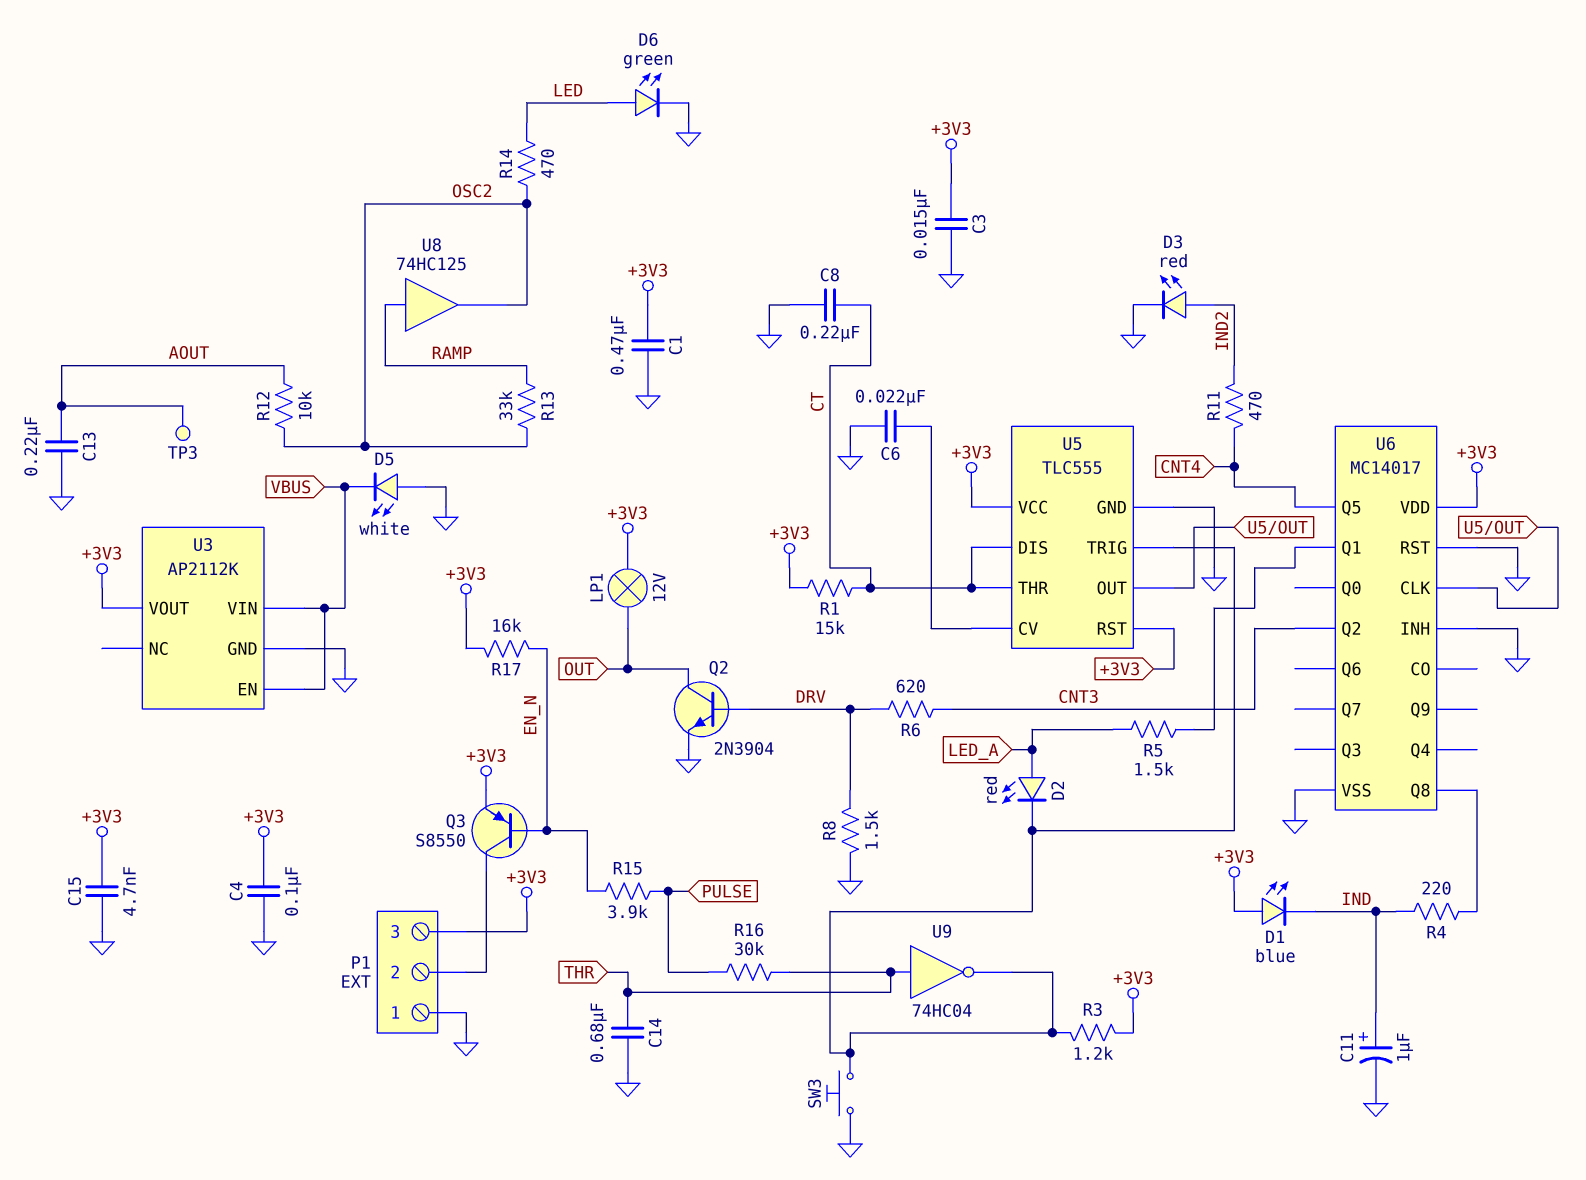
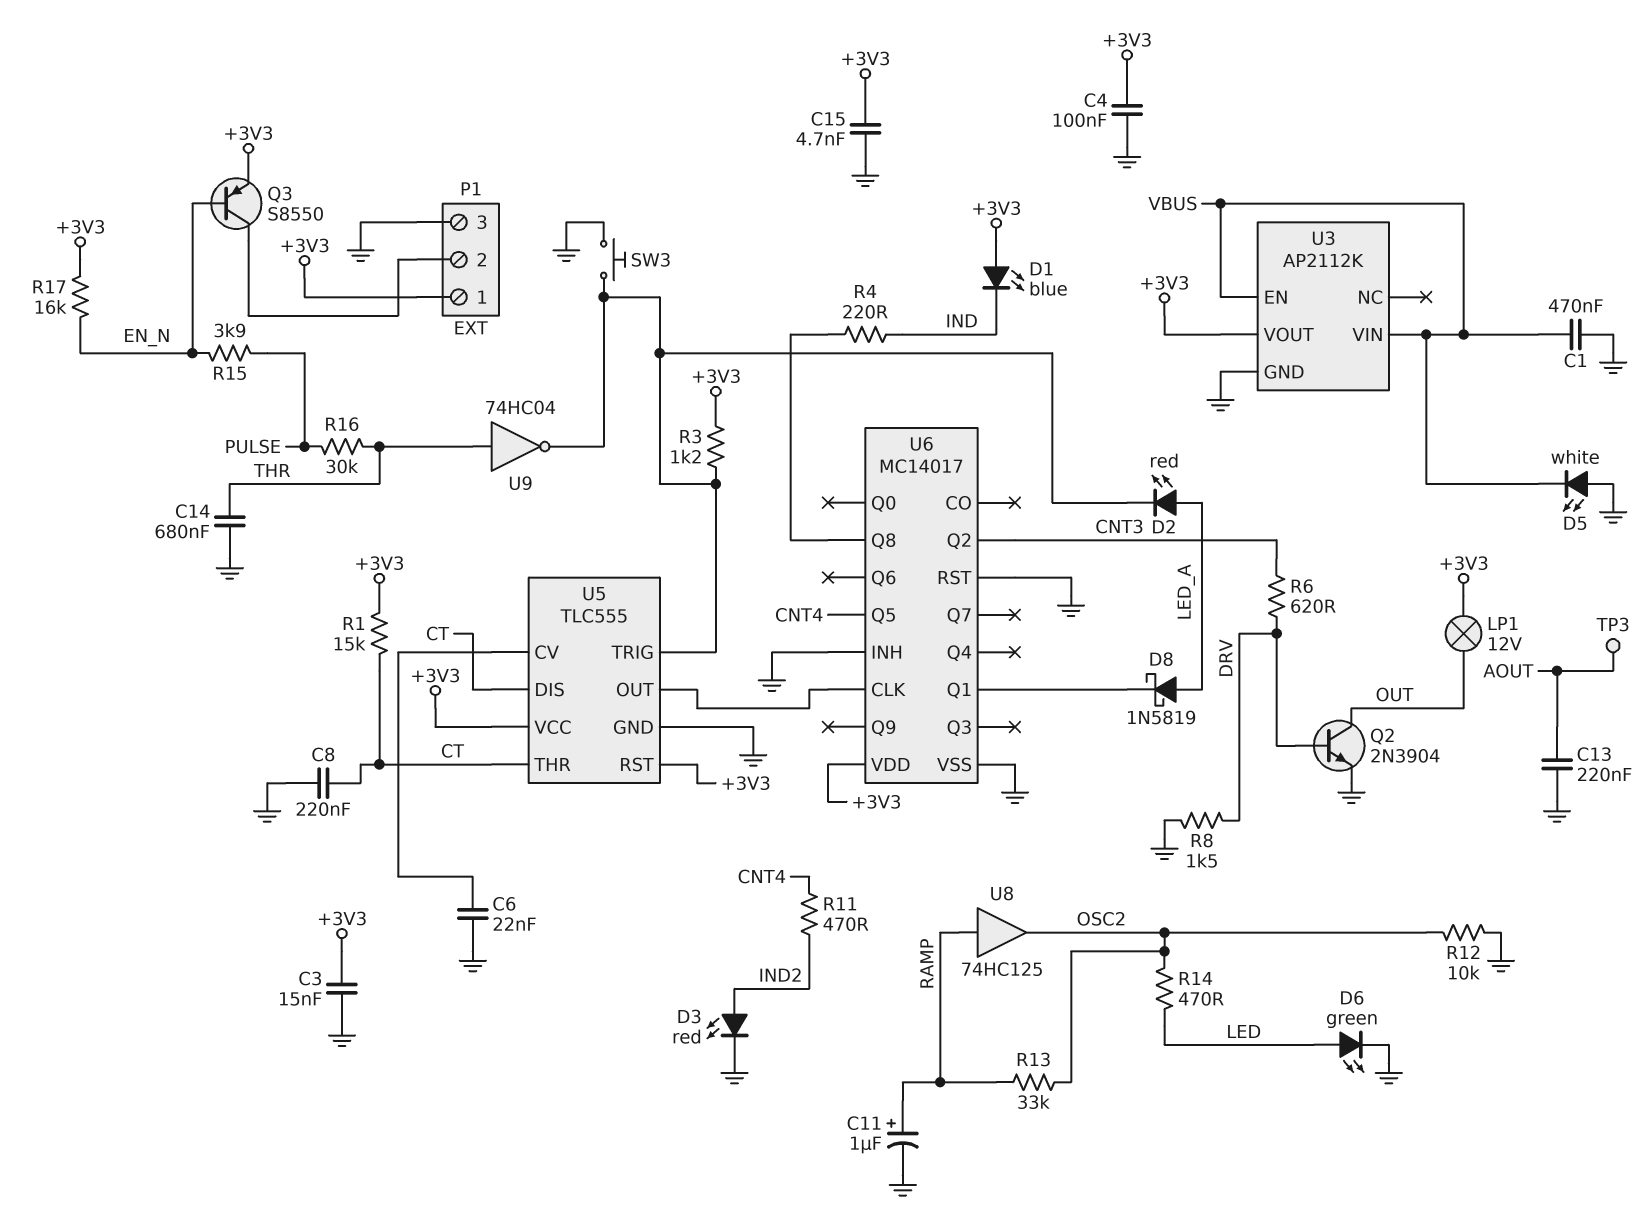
C1: 470nF (+3V3, GND) -> 470nF (GND, VBUS)
C11: 1uF (plus IND, minus GND) -> 1uF (plus RAMP, minus GND)
D8: none -> schottky 1N5819 (A LED_A, K U6/Q1)
P1 pin 1: GND -> +3V3
P1 pin 3: +3V3 -> GND
R5: 1.5k (LED_A, U6/Q1) -> none
R12: 10k (AOUT, OSC2) -> 10k (GND, OSC2)

